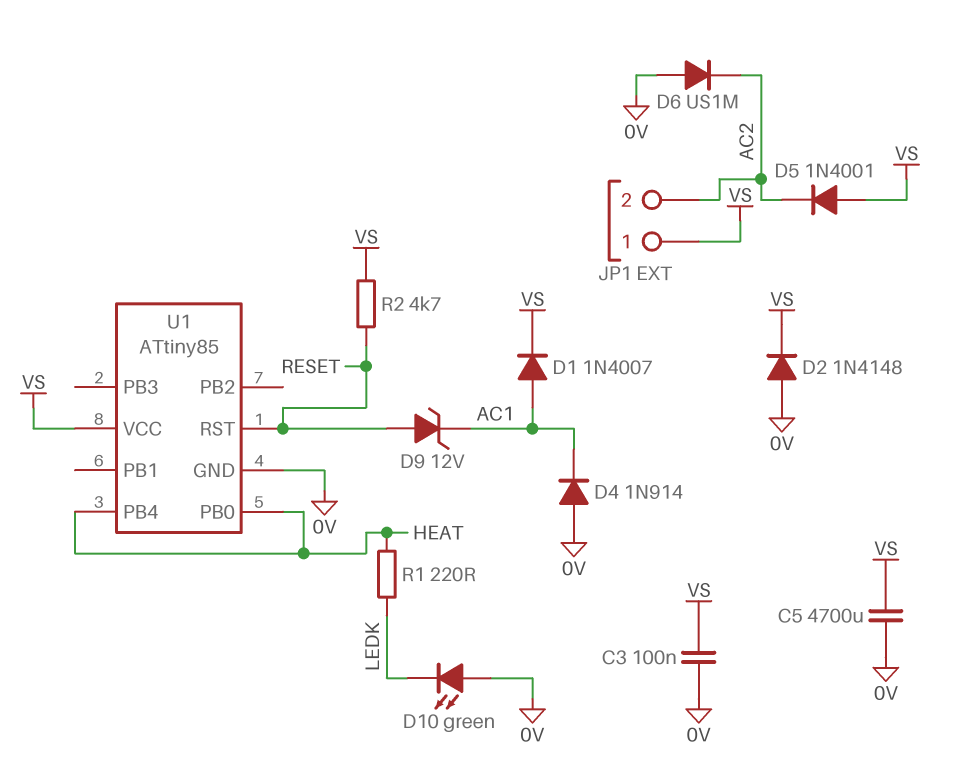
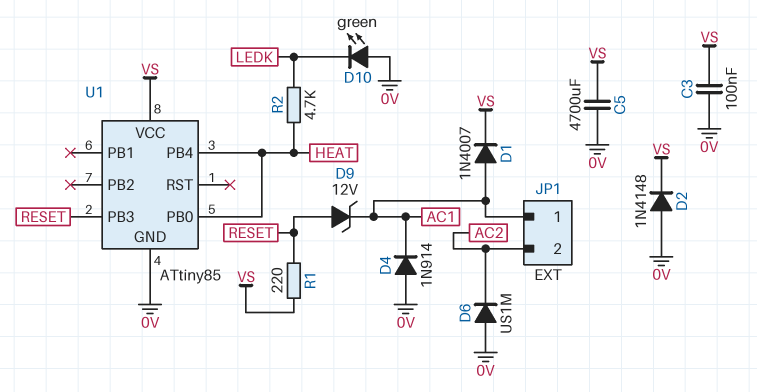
D5: diode 1N4001 (A VS, K AC2) -> none
JP1 pin 1: VS -> AC1
R1: 220 (HEAT, LEDK) -> 220 (RESET, VS)
R2: 4.7k (RESET, VS) -> 4.7k (HEAT, LEDK)
U1 pin PB3: none -> RESET
U1 pin RST: RESET -> none

